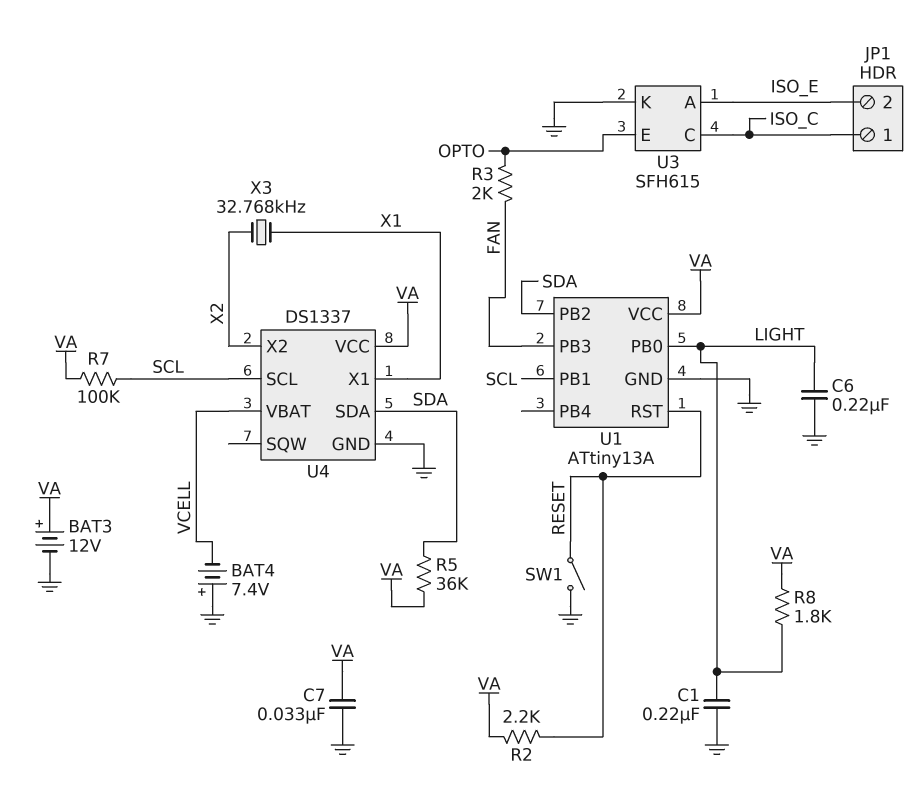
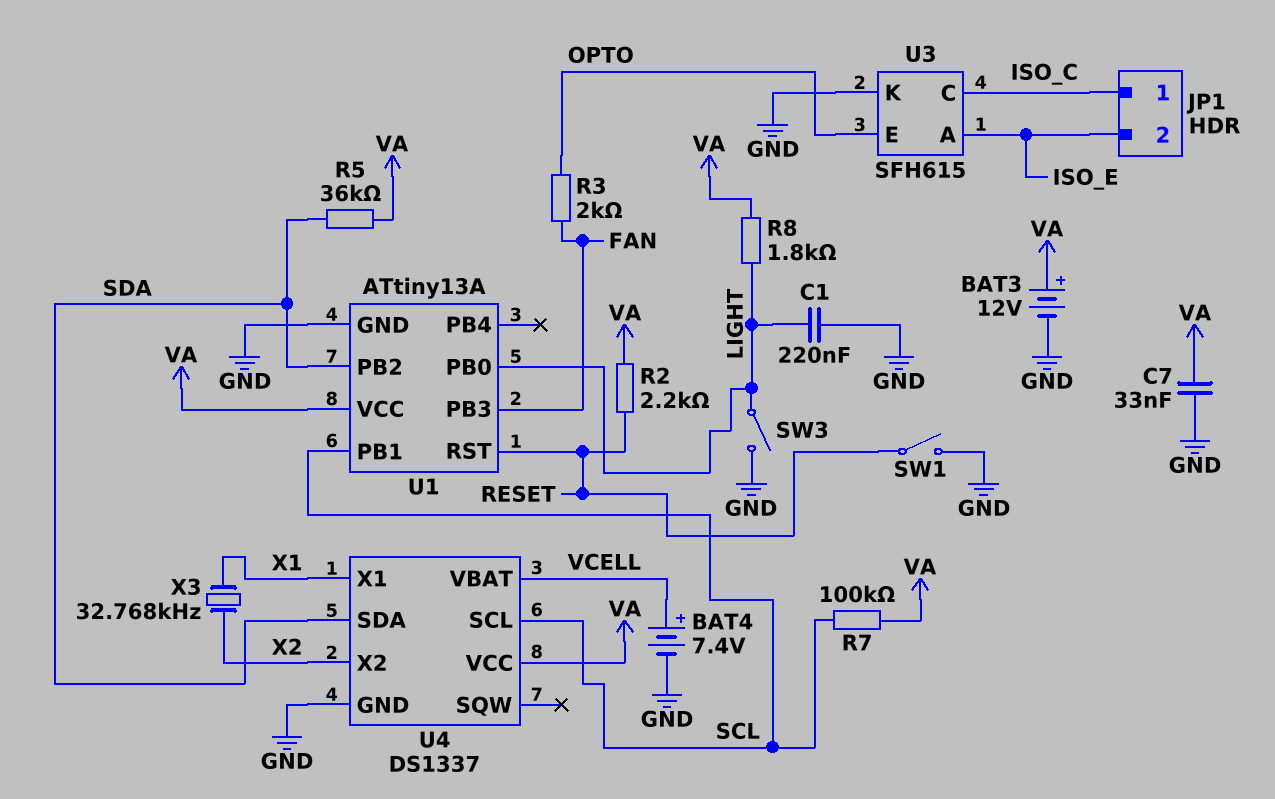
BAT4: 7.4V (plus GND, minus VCELL) -> 7.4V (plus VCELL, minus GND)
C6: 220nF (GND, LIGHT) -> none
SW3: none -> switch (GND, LIGHT)

